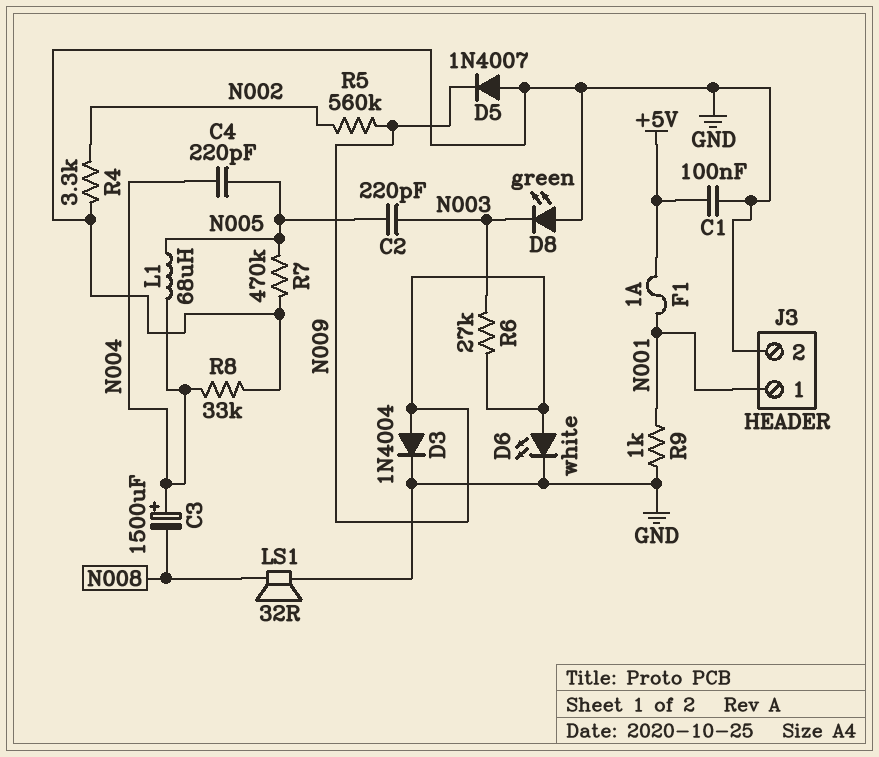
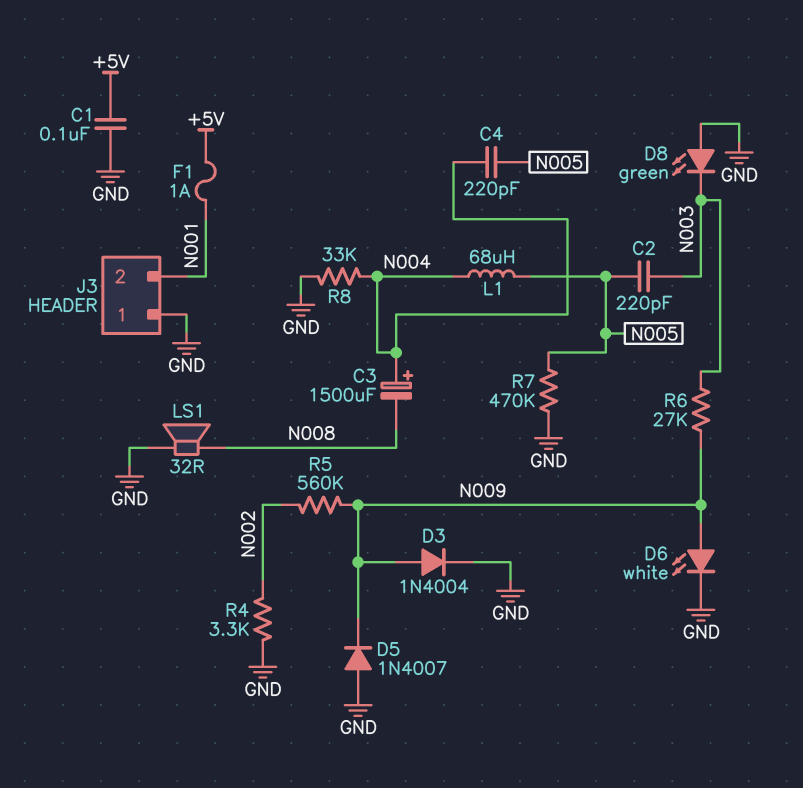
J3 pin 1: N001 -> GND
J3 pin 2: GND -> N001
R9: 1k (GND, N001) -> none

